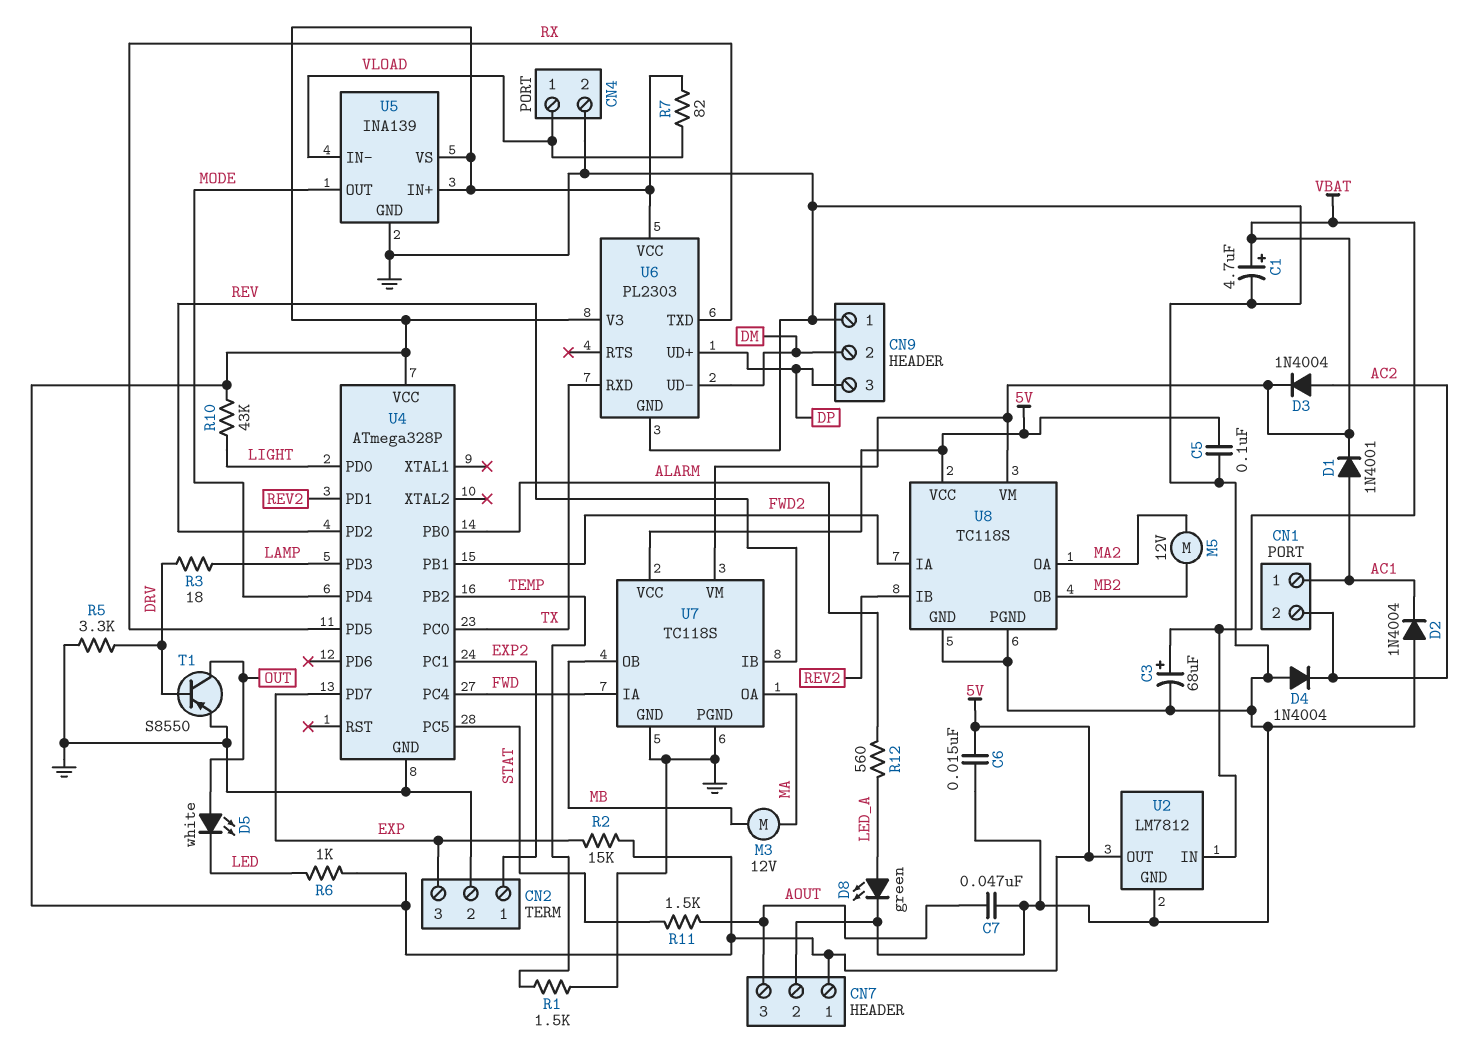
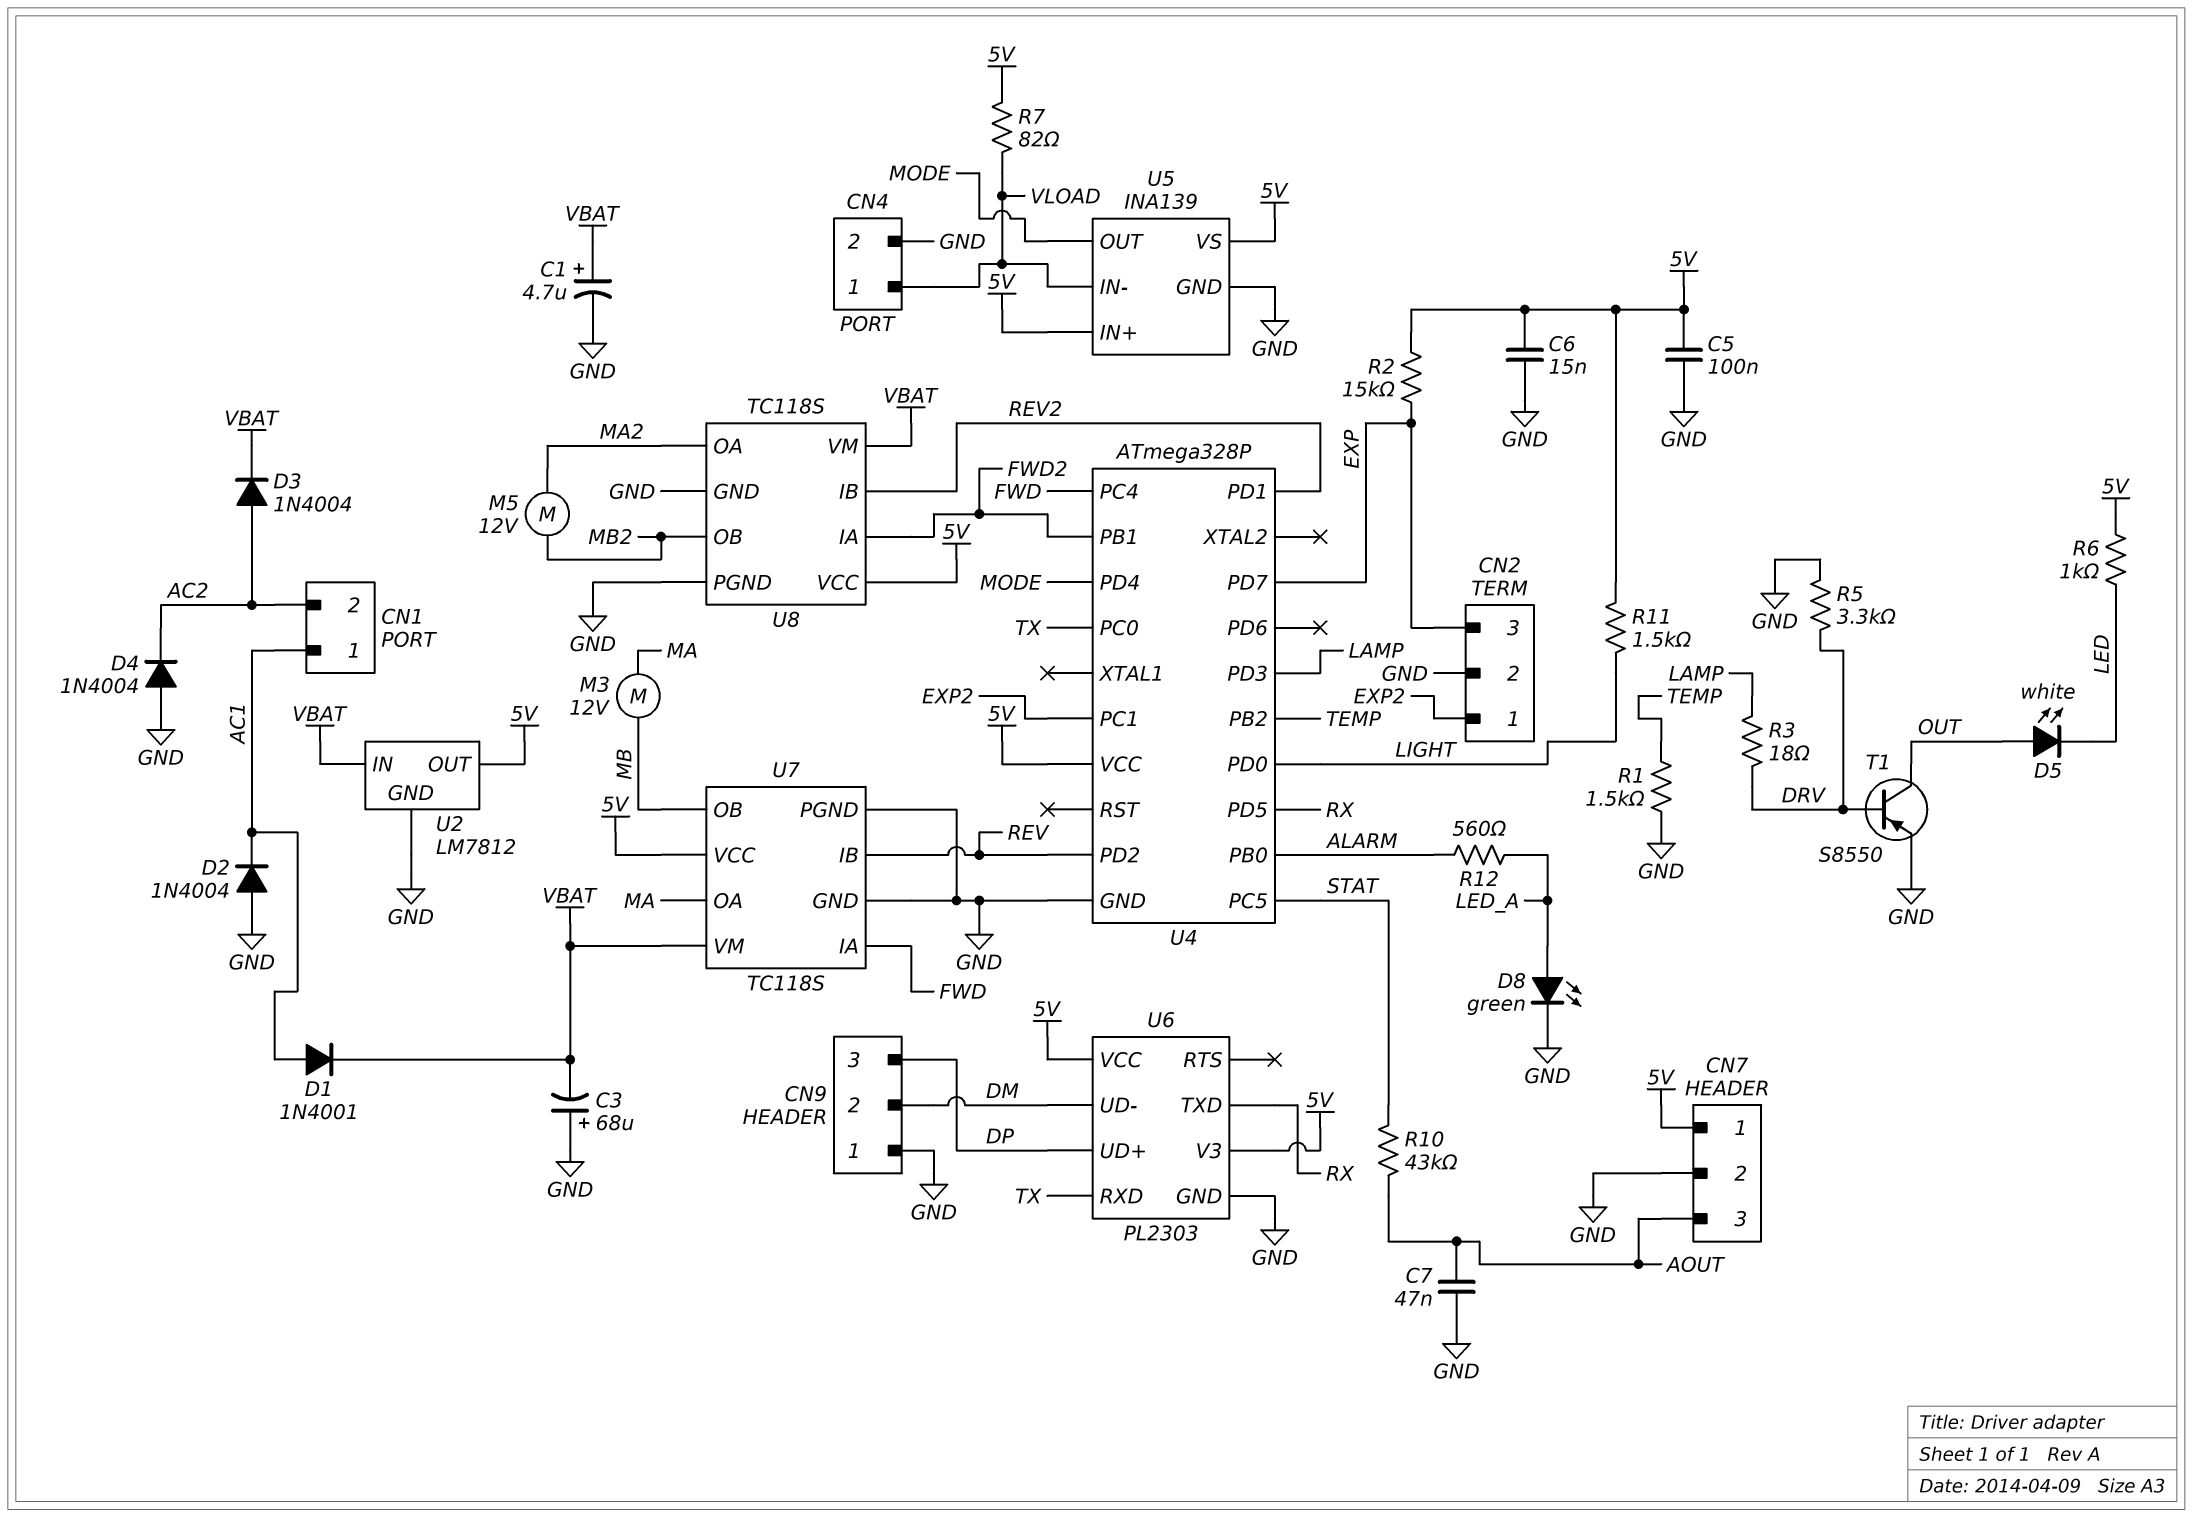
C3: 68uF (plus VBAT, minus GND) -> 68uF (plus GND, minus VBAT)
R10: 43k (5V, LIGHT) -> 43k (AOUT, STAT)
R11: 1.5k (AOUT, STAT) -> 1.5k (5V, LIGHT)

